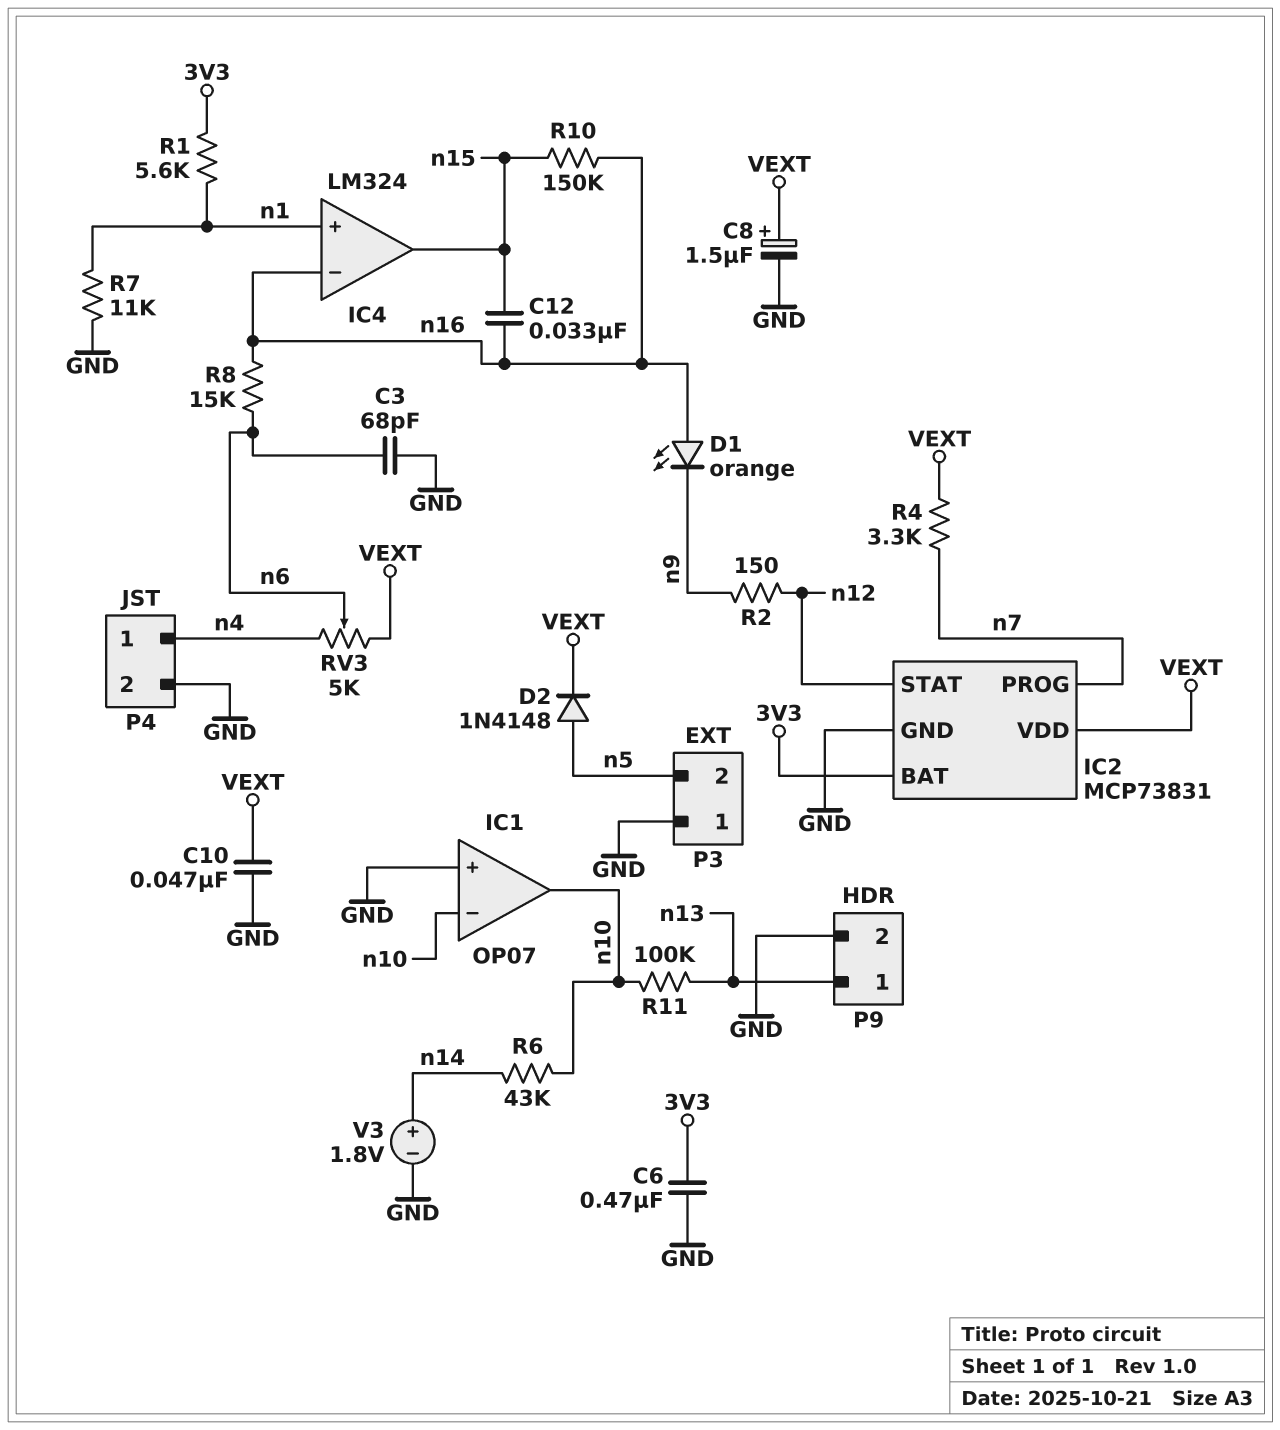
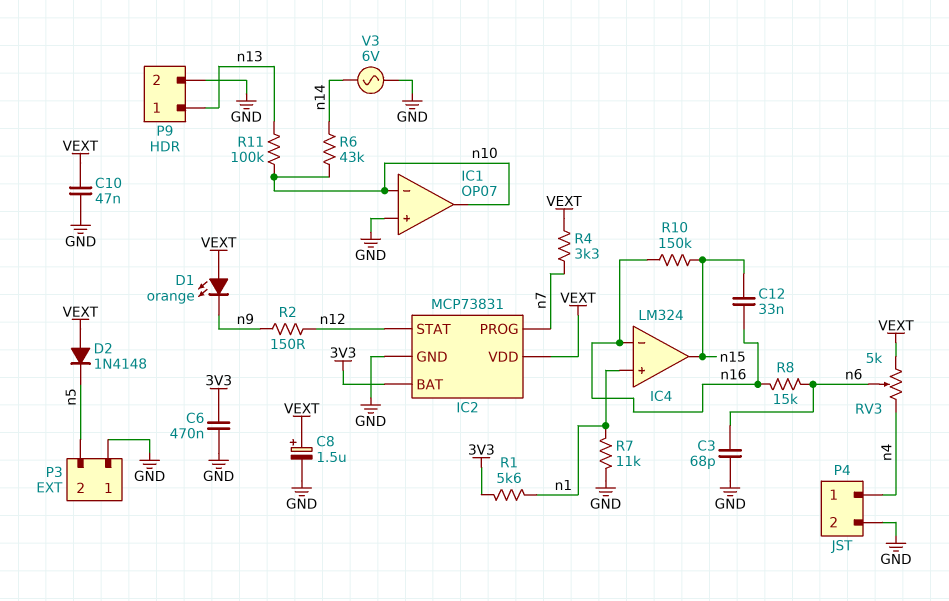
D1: LED orange (A n16, K n9) -> LED orange (A VEXT, K n9)
D2: diode 1N4148 (A n5, K VEXT) -> diode 1N4148 (A VEXT, K n5)
V3: 1.8V (plus n14, minus GND) -> AC 6V (GND, n14)

